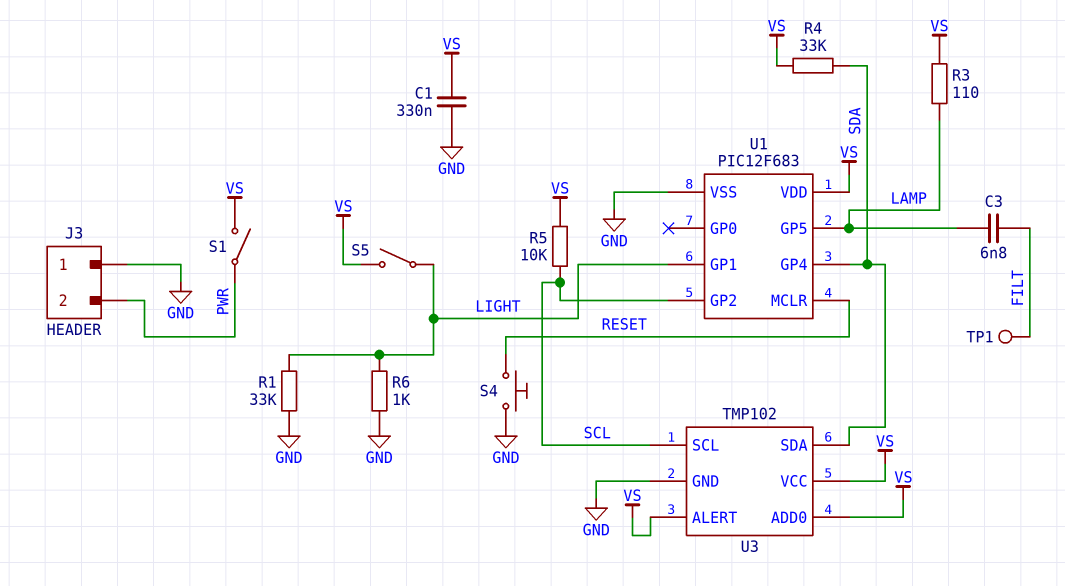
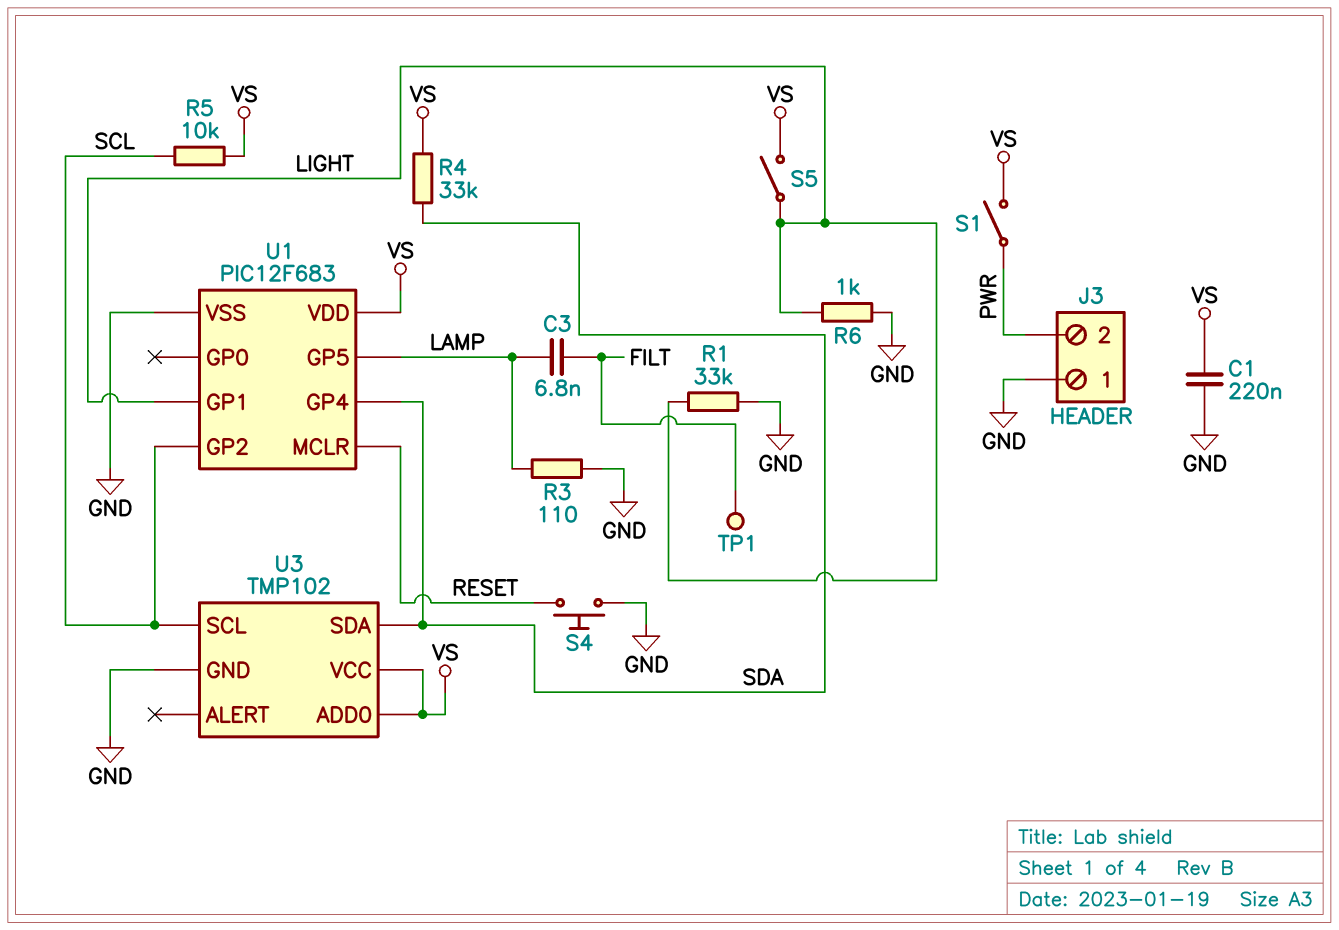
C1: 330nF (GND, VS) -> 220nF (GND, VS)
R3: 110 (LAMP, VS) -> 110 (GND, LAMP)
U3 pin ALERT: VS -> none

